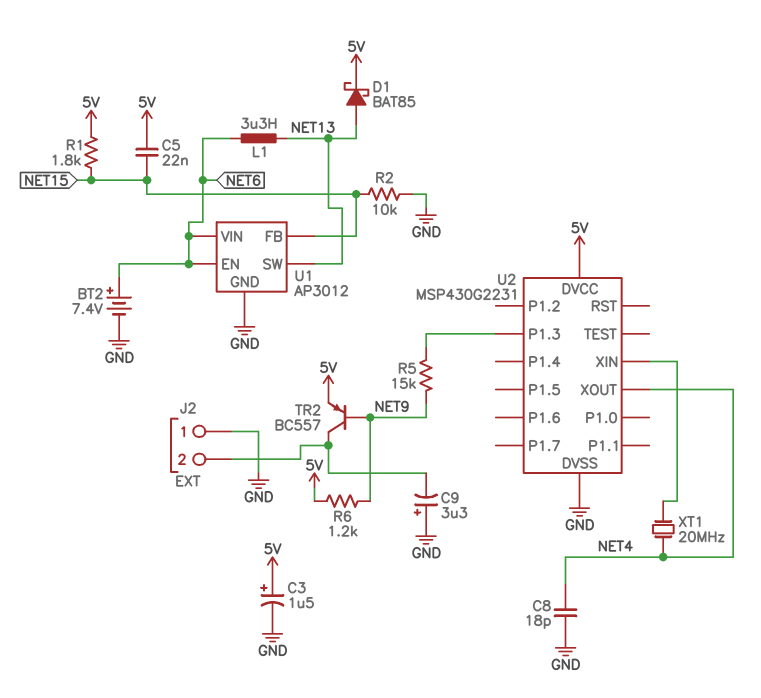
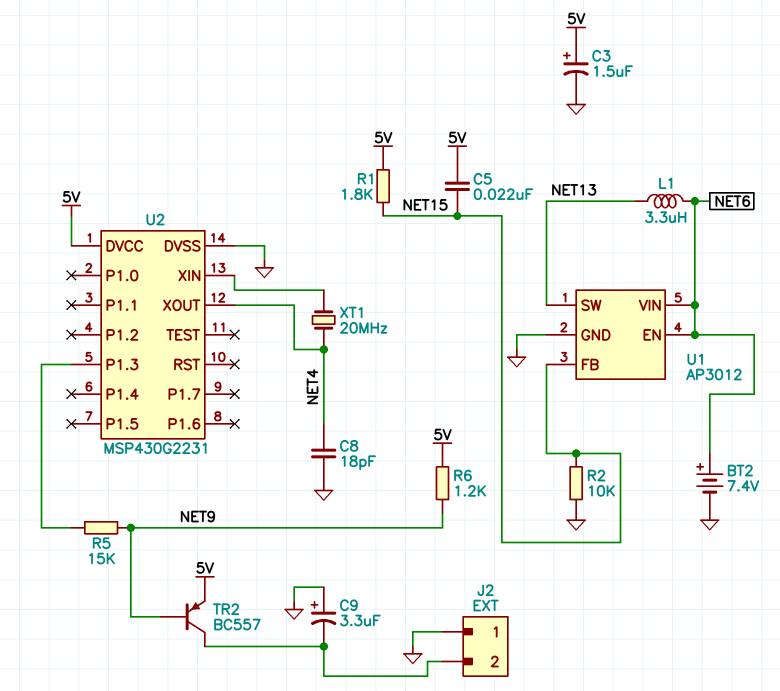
D1: schottky BAT85 (A NET13, K 5V) -> none

